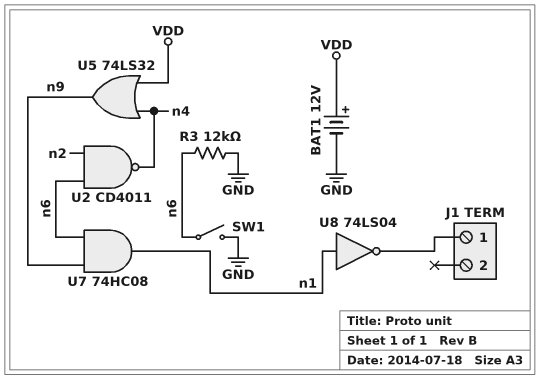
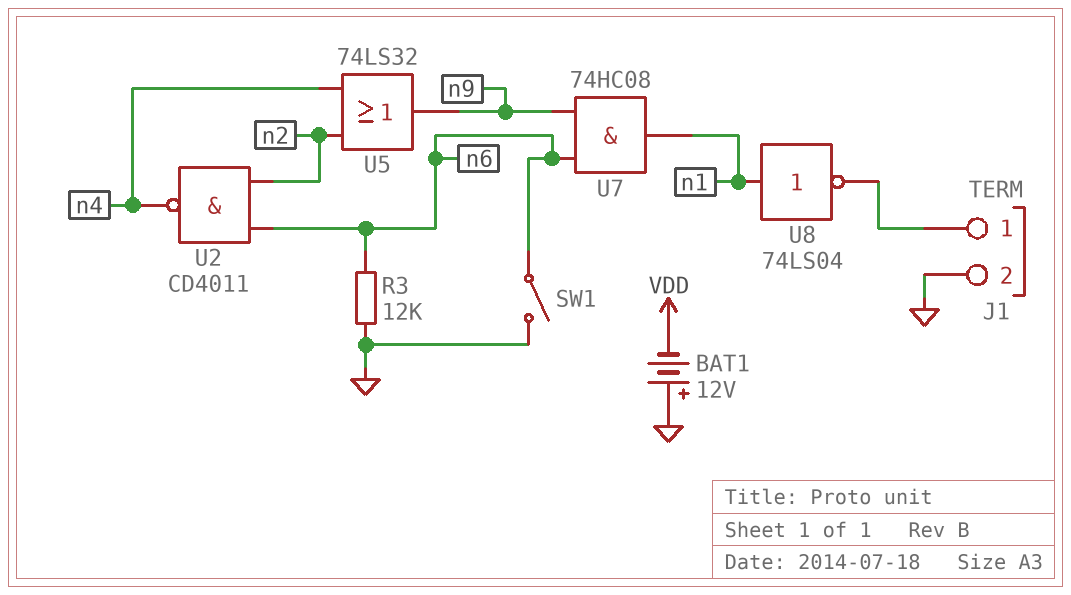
BAT1: 12V (plus VDD, minus GND) -> 12V (plus GND, minus VDD)
J1 pin 2: none -> GND
U5: OR 74LS32 (in VDD, in n4, out n9) -> OR 74LS32 (in n2, in n4, out n9)

